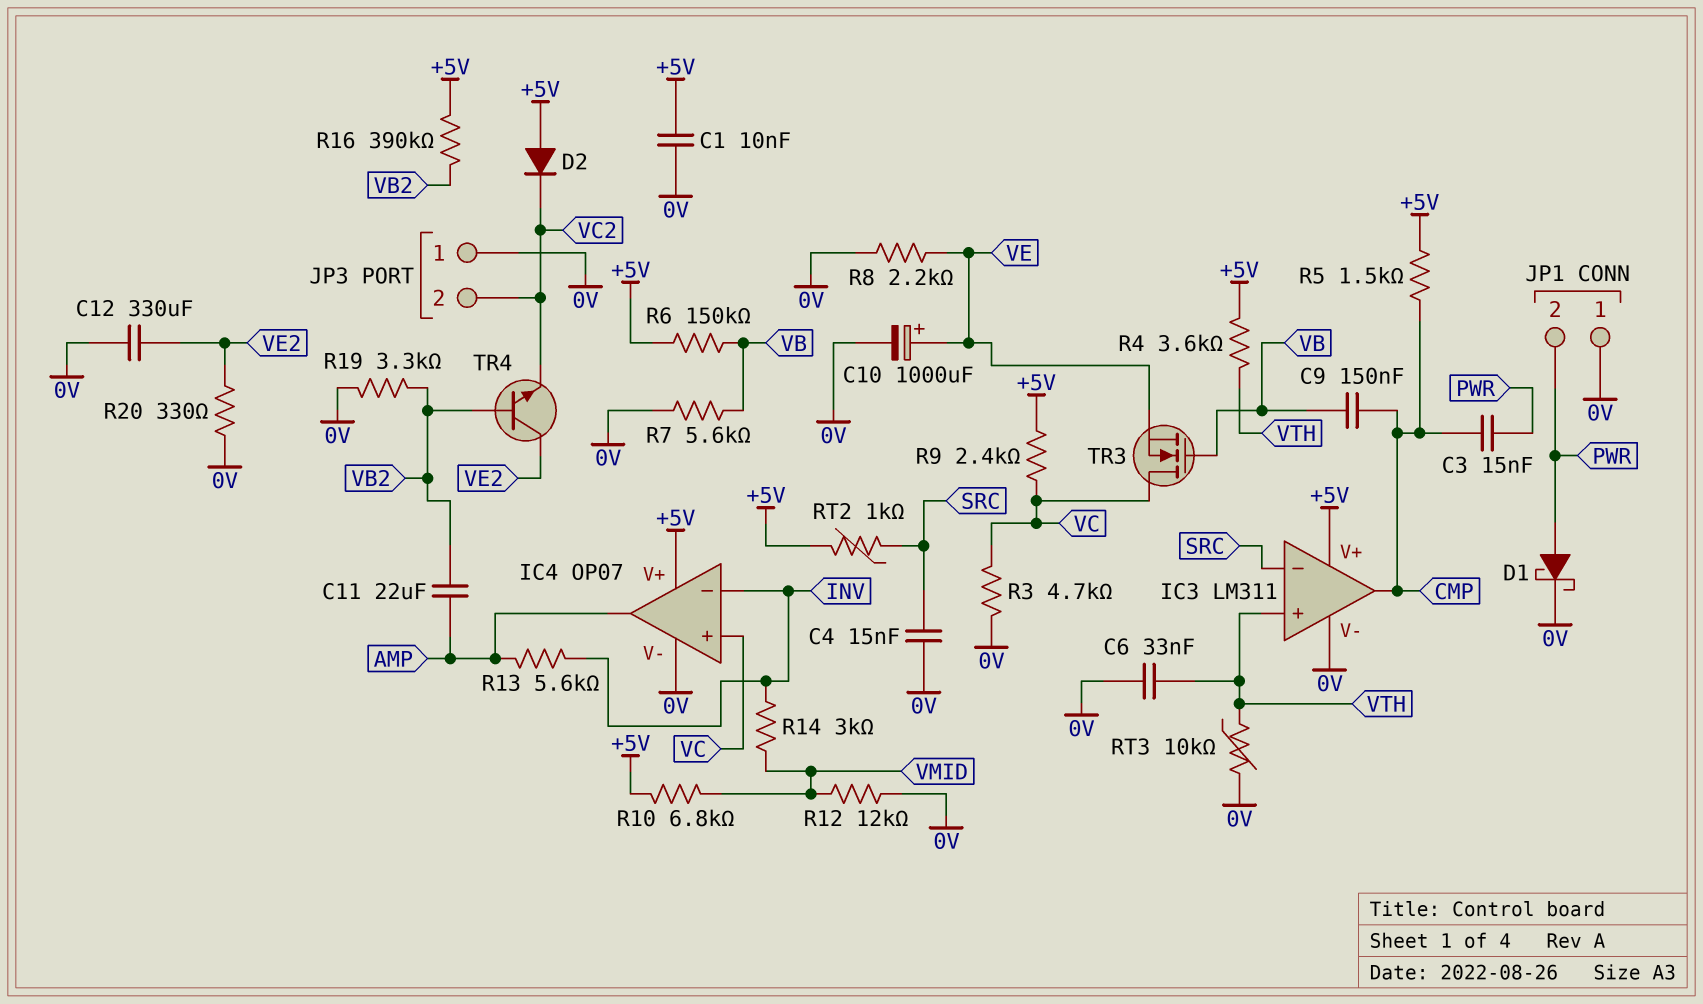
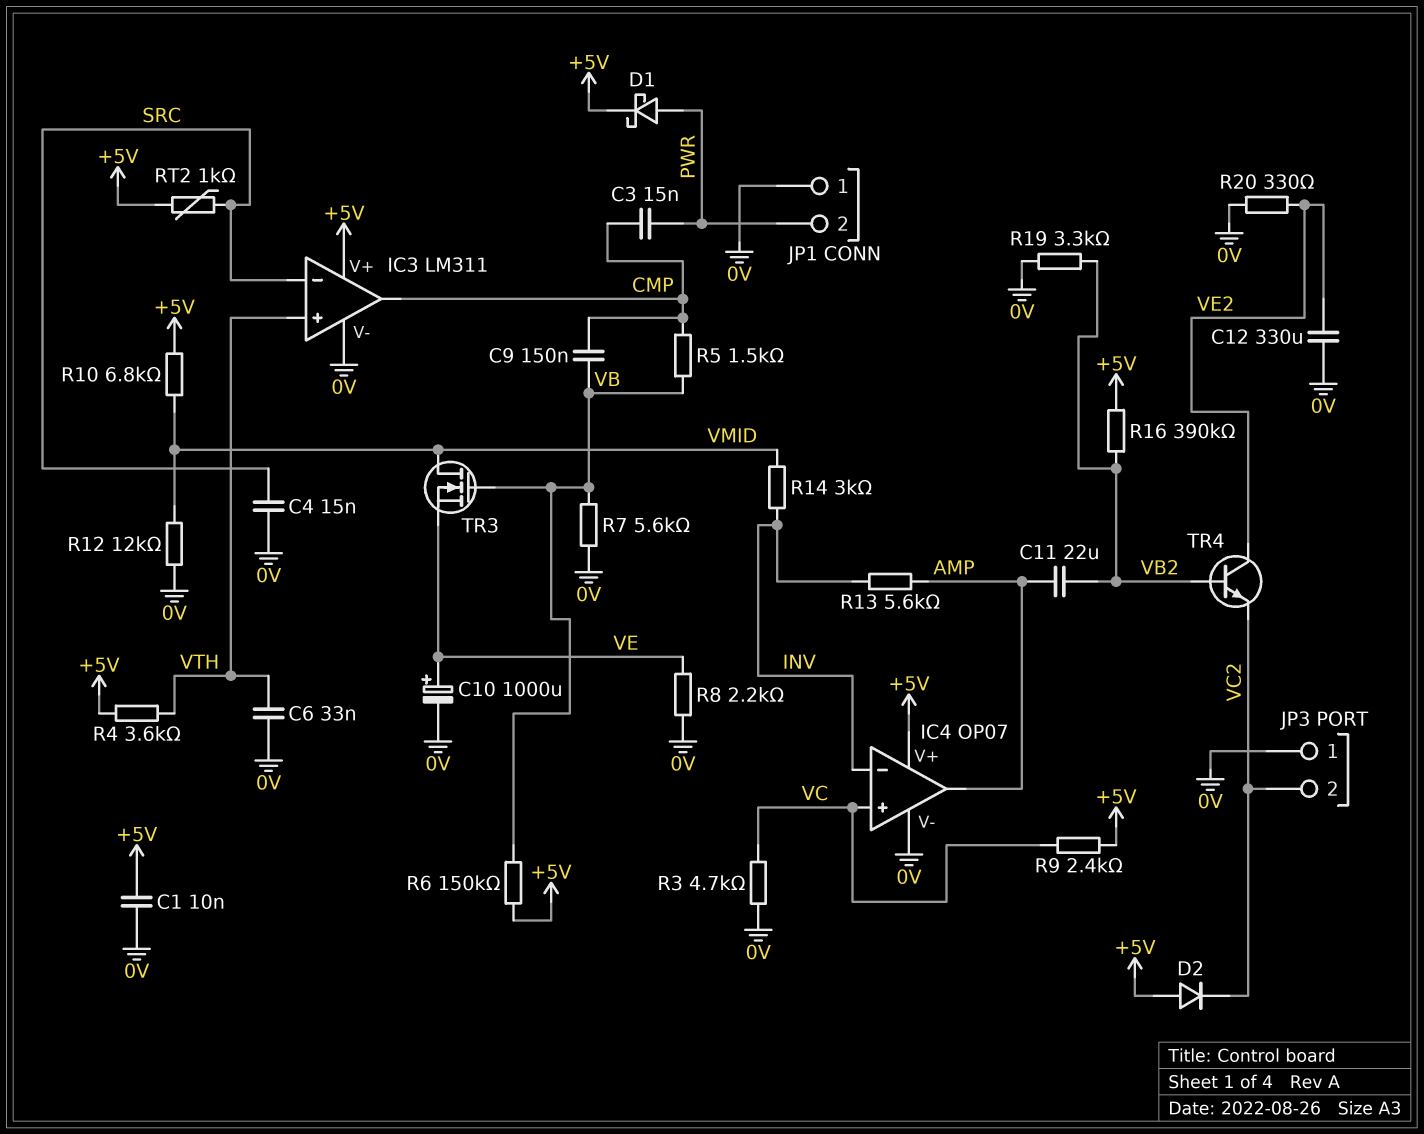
D1: schottky (A PWR, K 0V) -> schottky (A PWR, K +5V)
R5: 1.5k (+5V, CMP) -> 1.5k (CMP, VB)
RT3: 10k (0V, VTH) -> none
TR3: NMOS (G VB, D VC, S VE) -> NMOS (G VB, D VMID, S VE)

